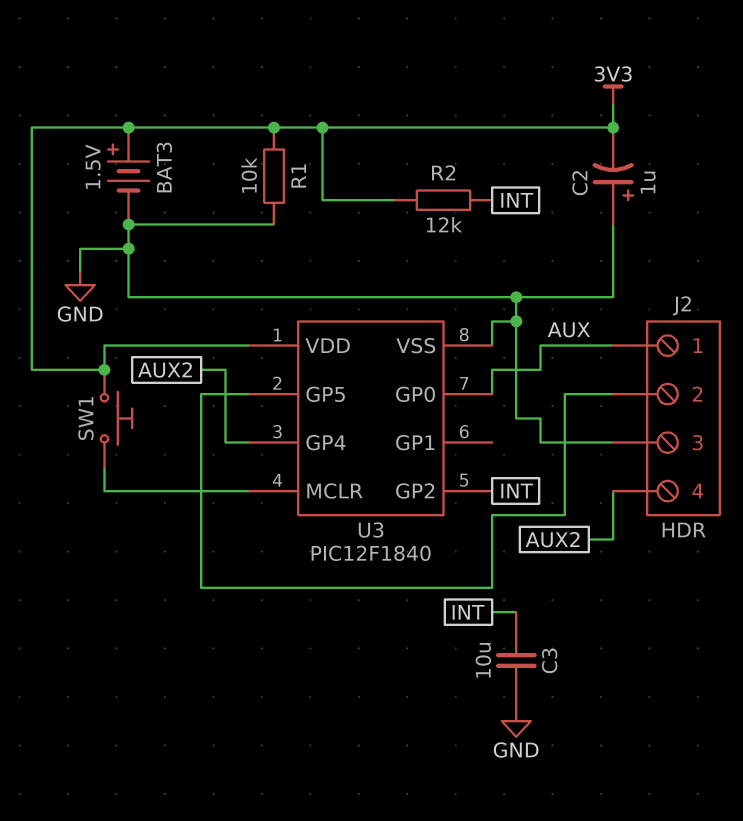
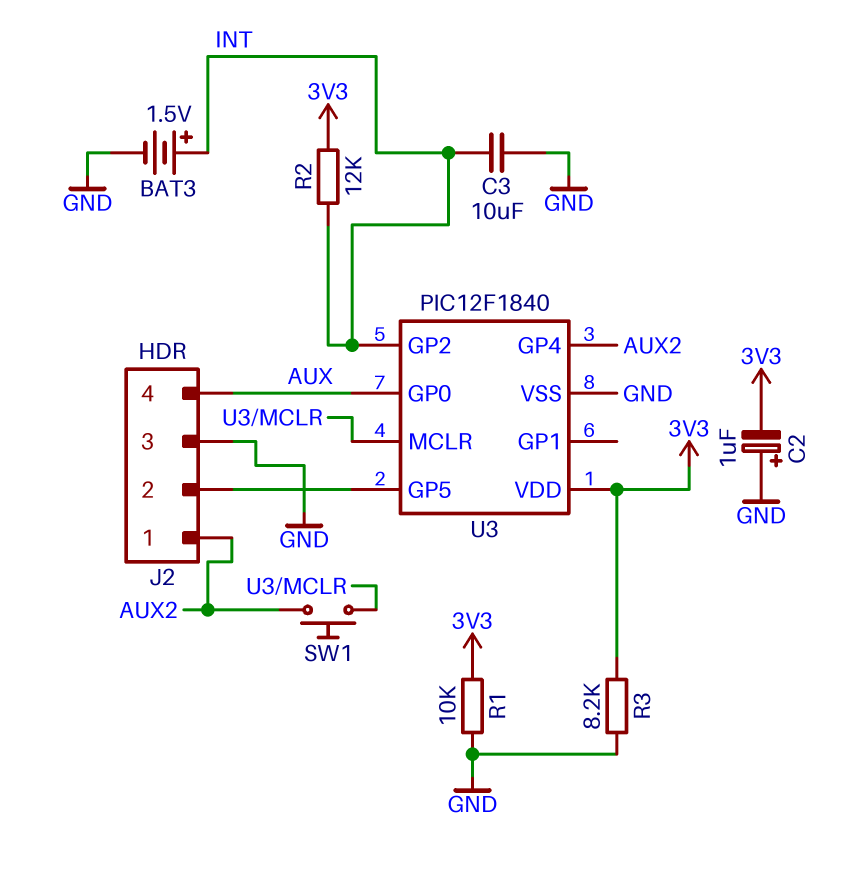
BAT3: 1.5V (plus 3V3, minus GND) -> 1.5V (plus INT, minus GND)
J2 pin 1: AUX -> AUX2
J2 pin 4: AUX2 -> AUX
R3: none -> 8.2k (3V3, GND)
SW1: button (3V3, U3/MCLR) -> button (AUX2, U3/MCLR)

